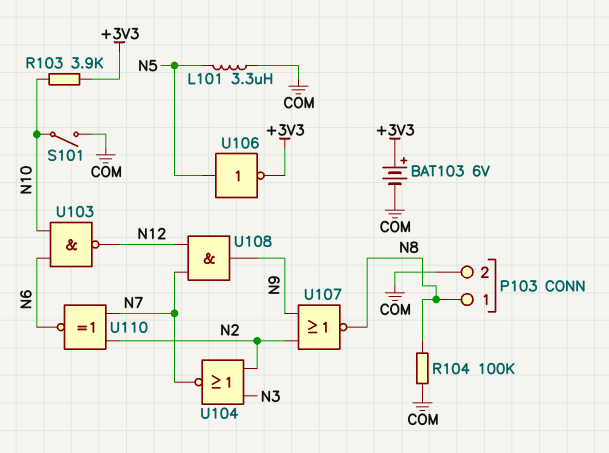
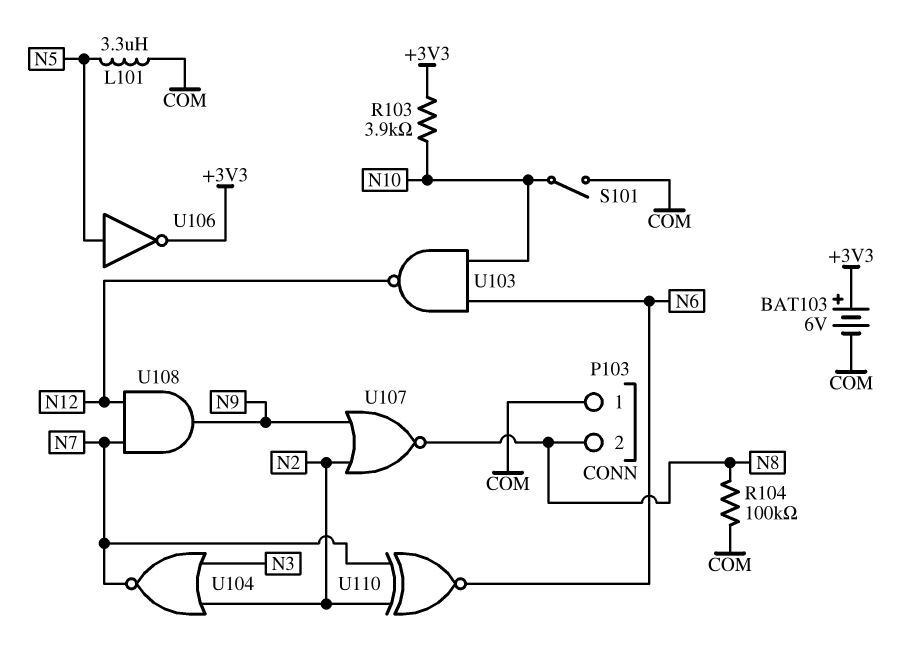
P103 pin 1: N8 -> COM
P103 pin 2: COM -> N8

